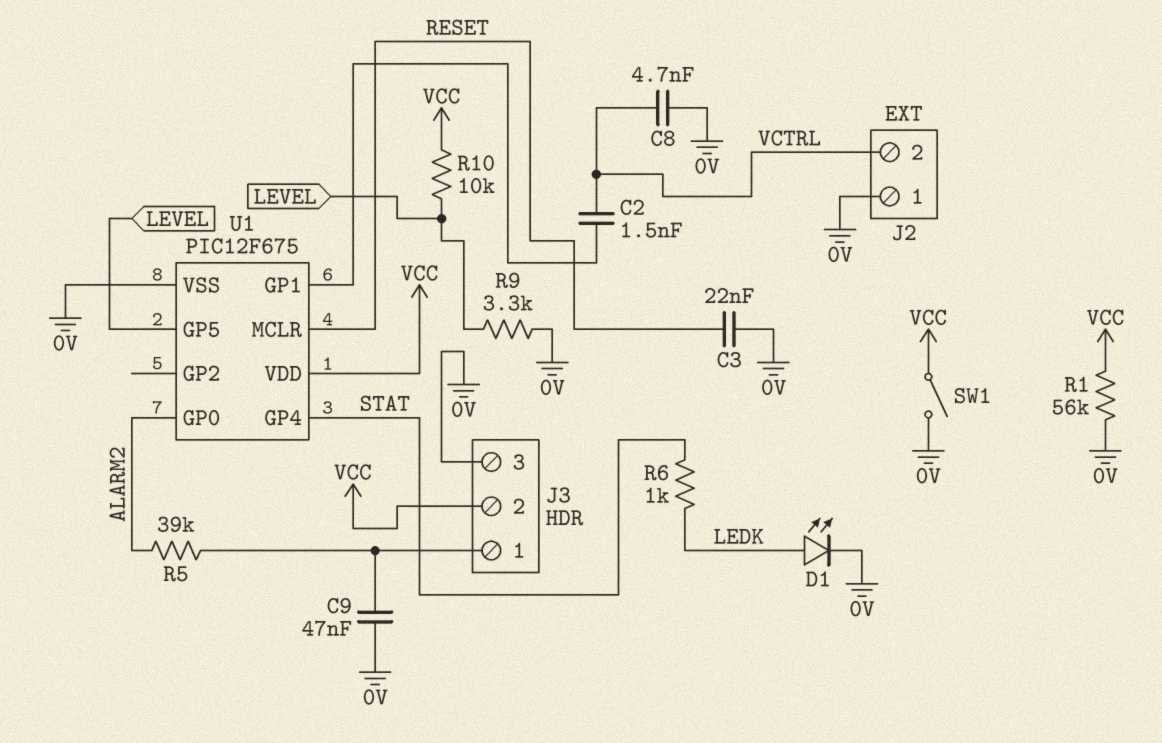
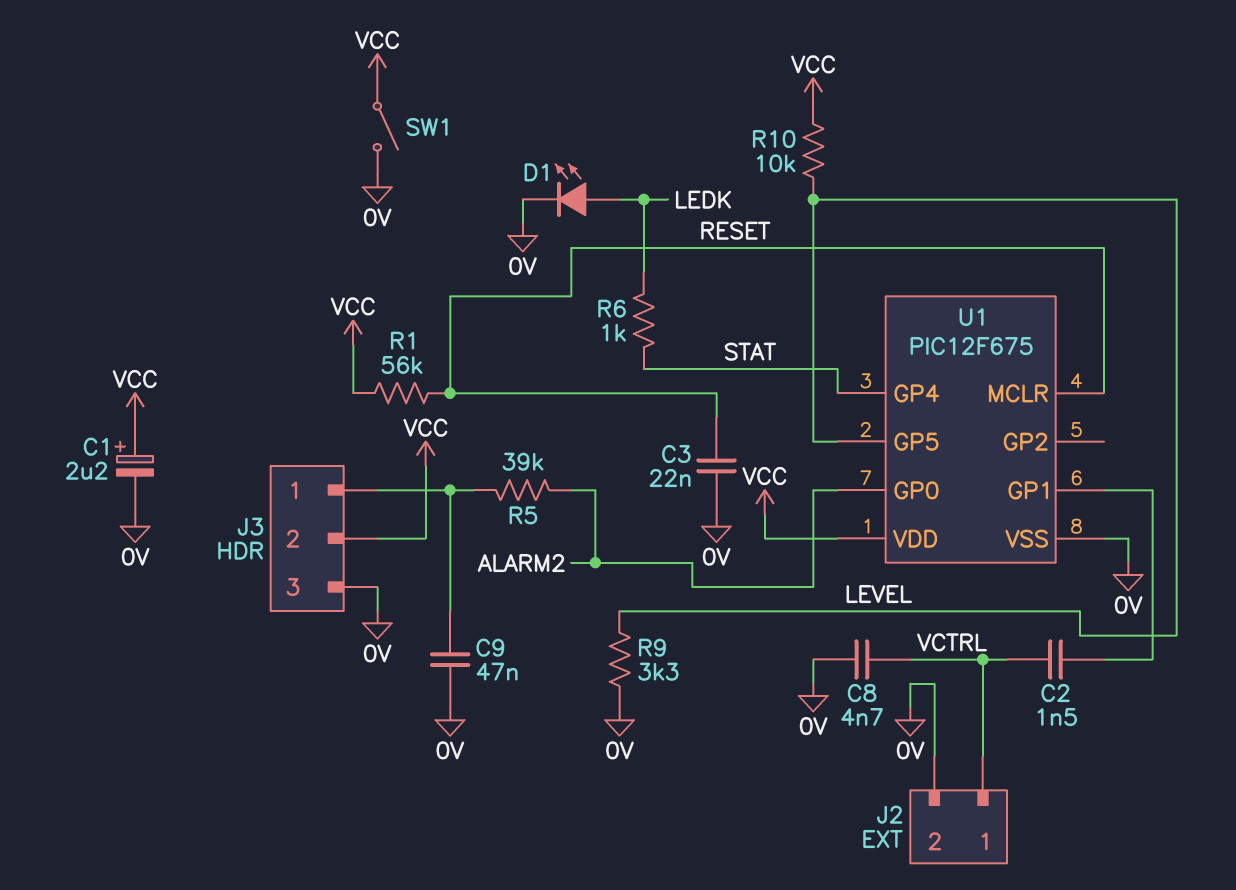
C1: none -> 2.2uF (plus VCC, minus 0V)
J2 pin 1: 0V -> VCTRL
J2 pin 2: VCTRL -> 0V
R1: 56k (0V, VCC) -> 56k (RESET, VCC)

